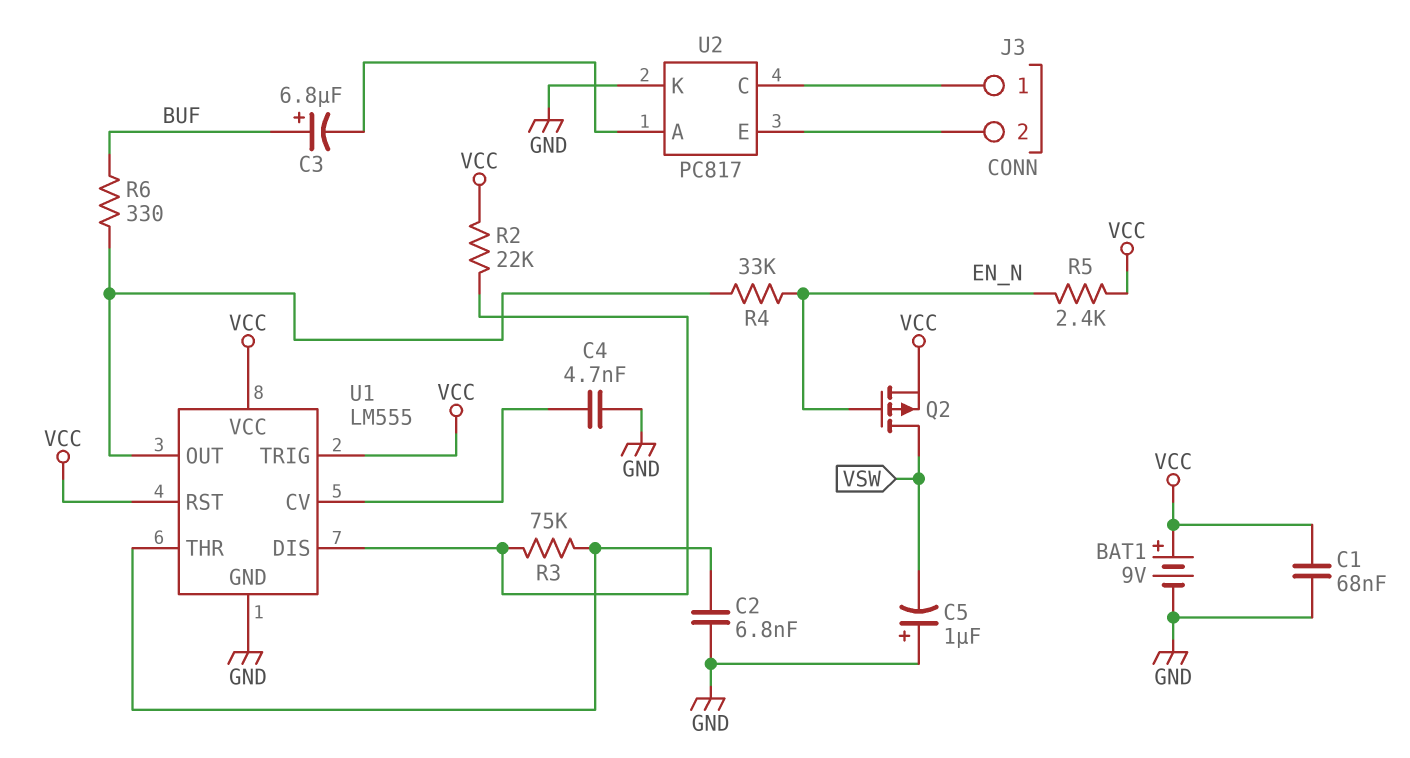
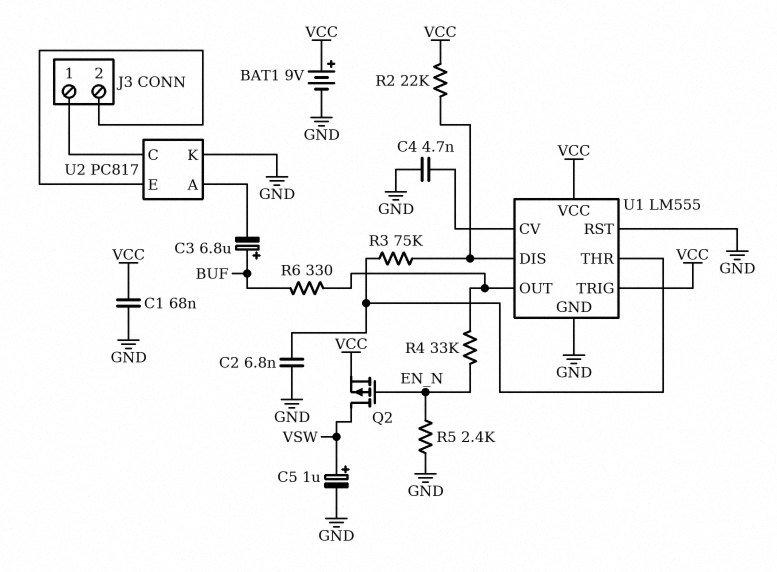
C5: 1uF (plus GND, minus VSW) -> 1uF (plus VSW, minus GND)
R5: 2.4k (EN_N, VCC) -> 2.4k (EN_N, GND)
U1 pin RST: VCC -> GND

